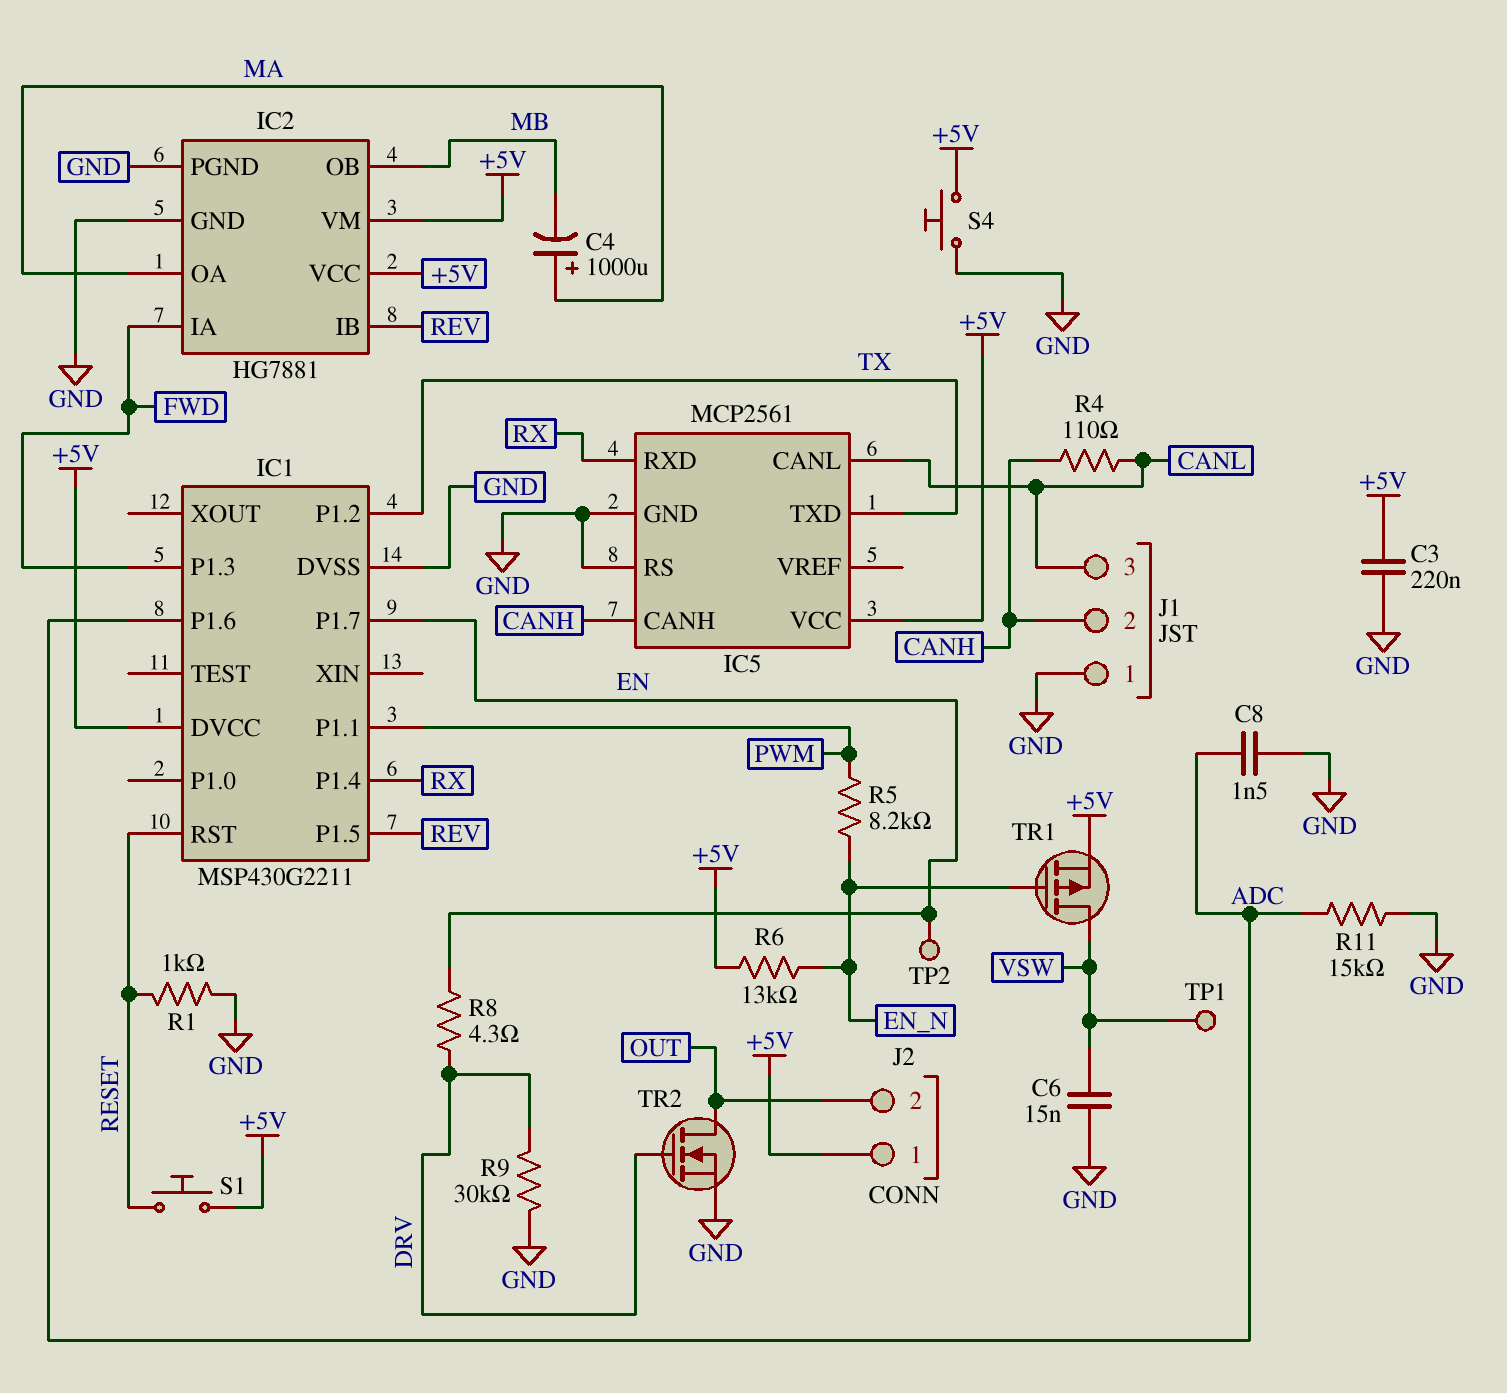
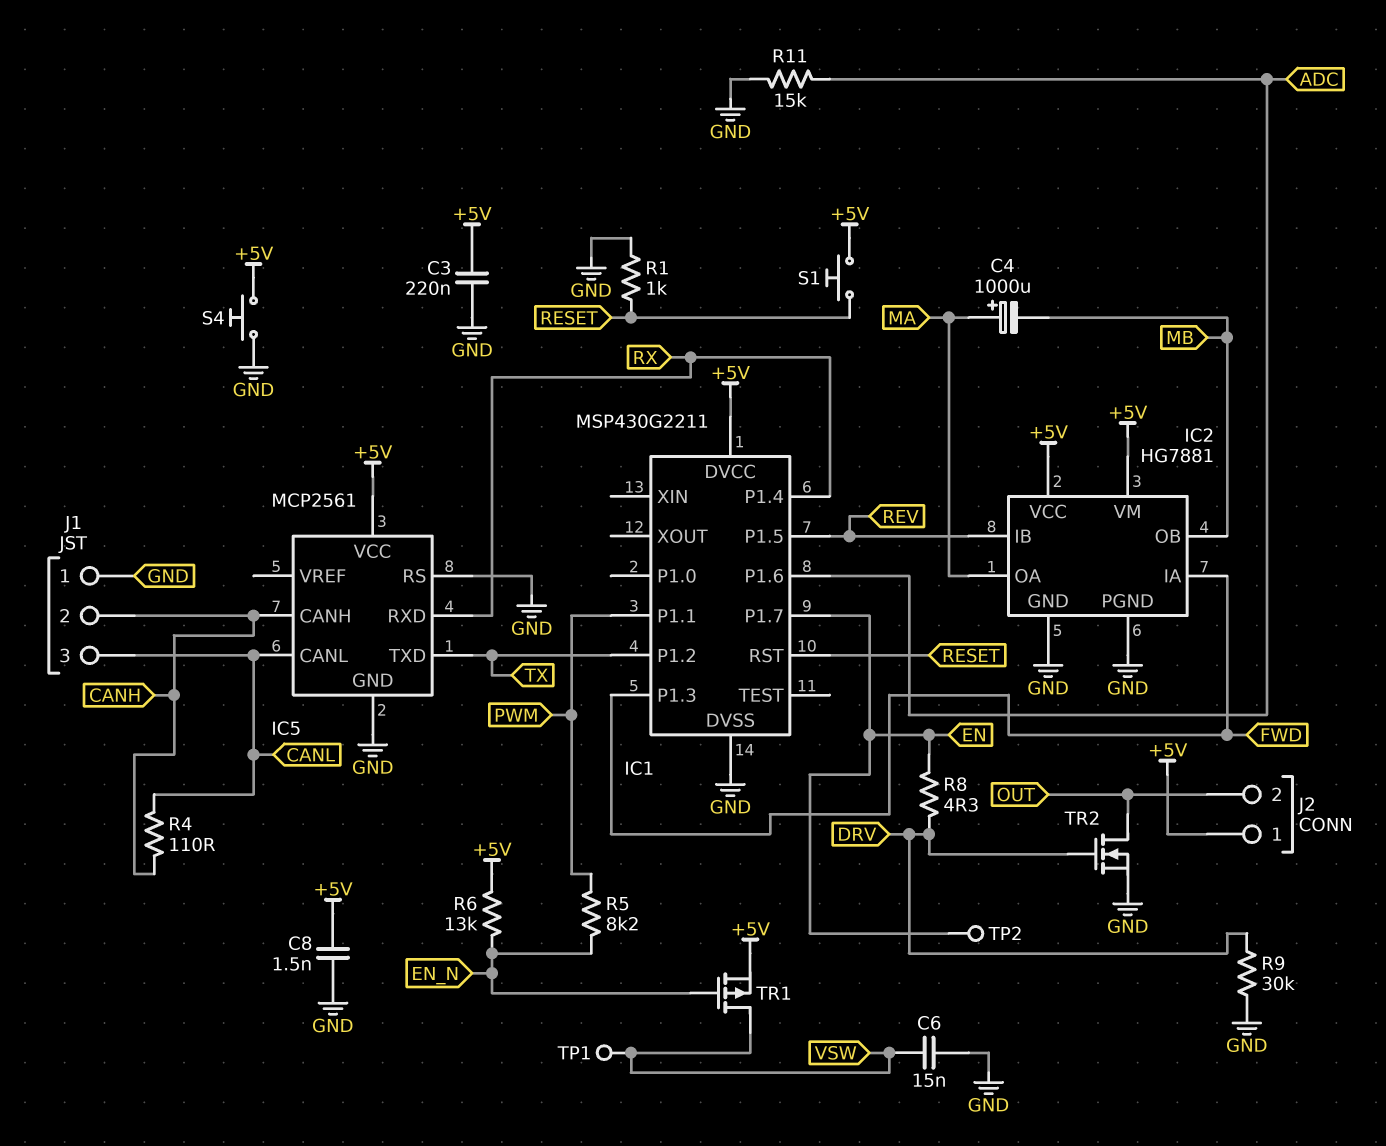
C8: 1.5nF (ADC, GND) -> 1.5nF (+5V, GND)

